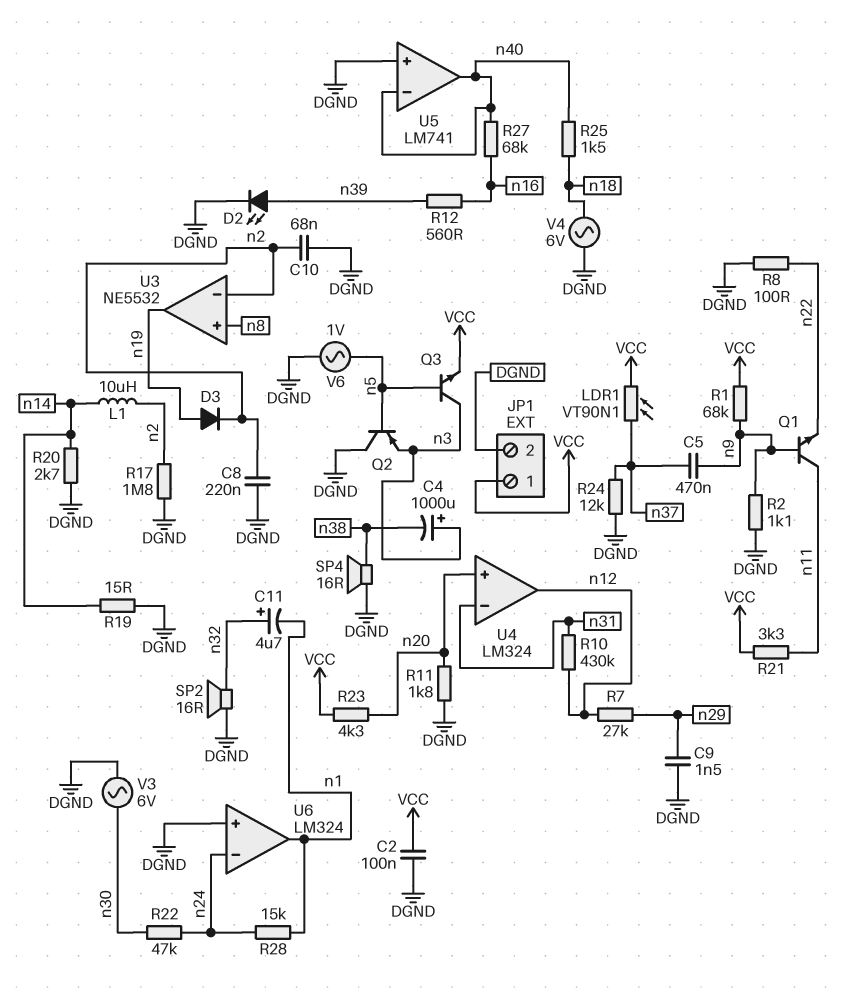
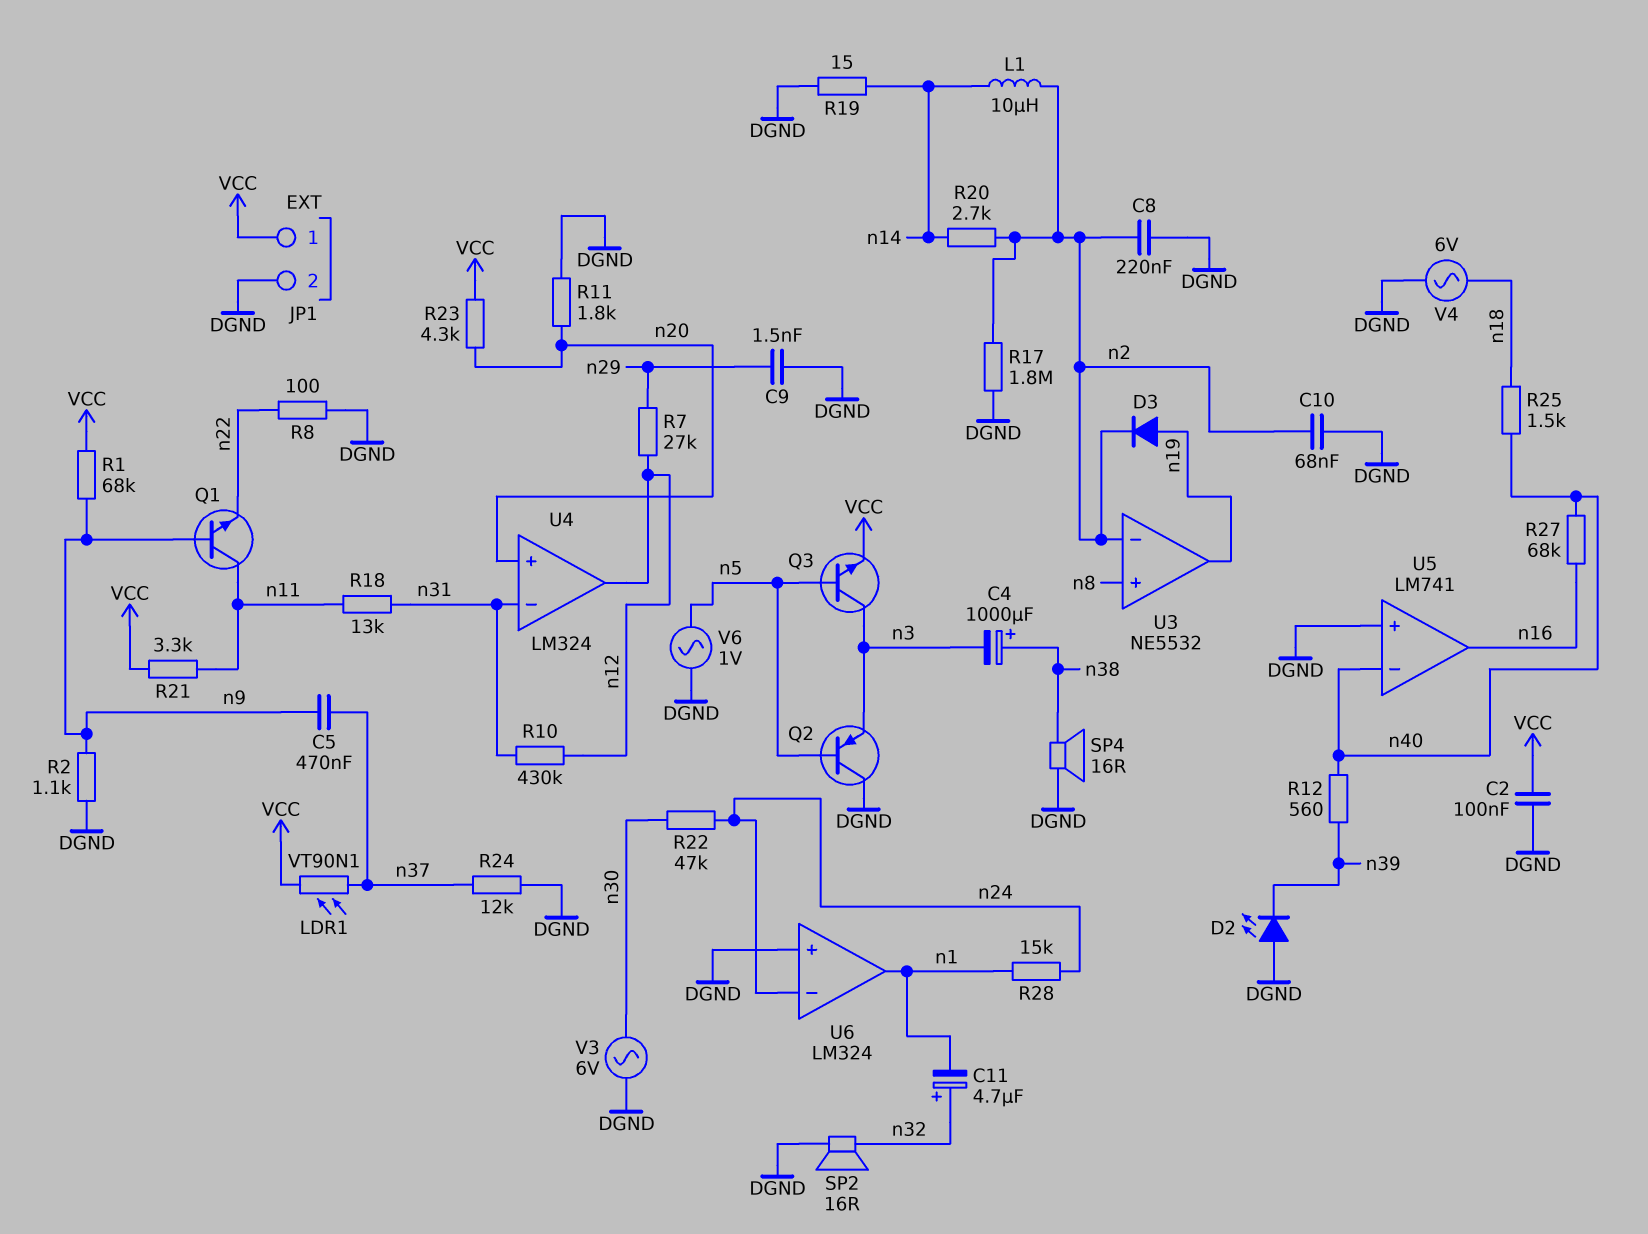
C4: 1000uF (plus n3, minus n38) -> 1000uF (plus n38, minus n3)
D2: LED (A n39, K DGND) -> LED (A DGND, K n39)
R12: 560 (n16, n39) -> 560 (n39, n40)
R18: none -> 13k (n11, n31)
R20: 2.7k (DGND, n14) -> 2.7k (n2, n14)
U5 pin out: n40 -> n16

